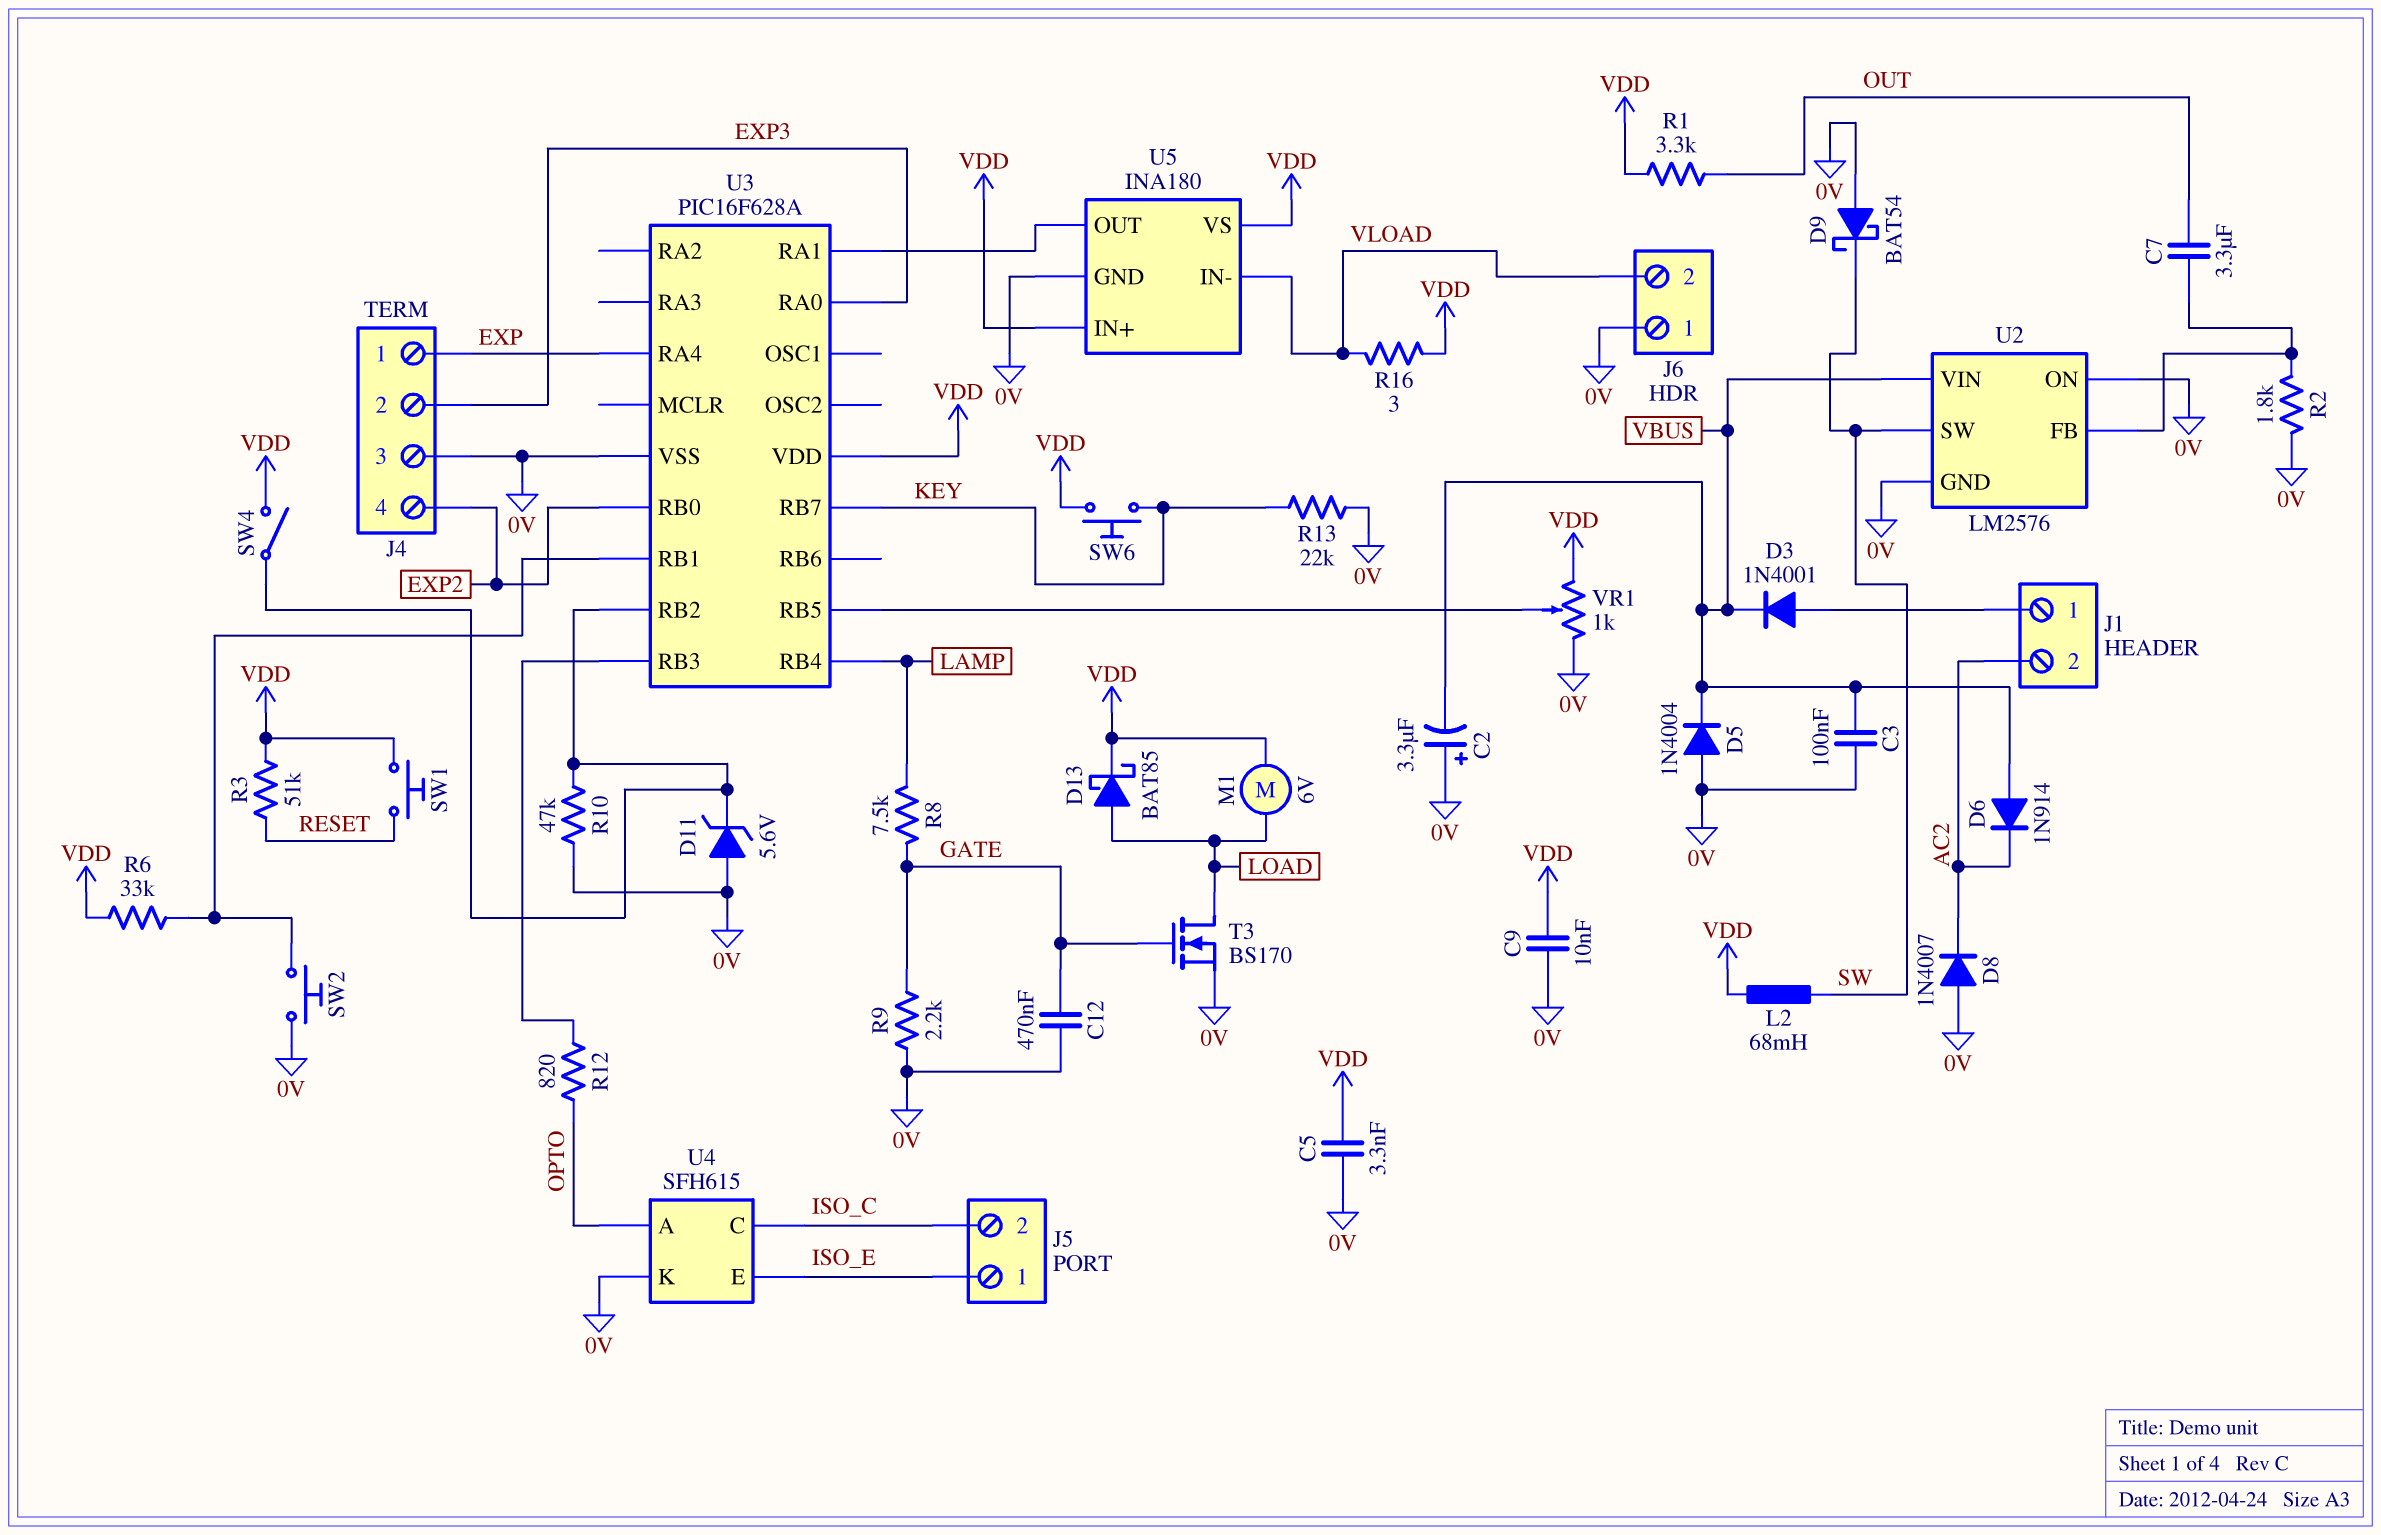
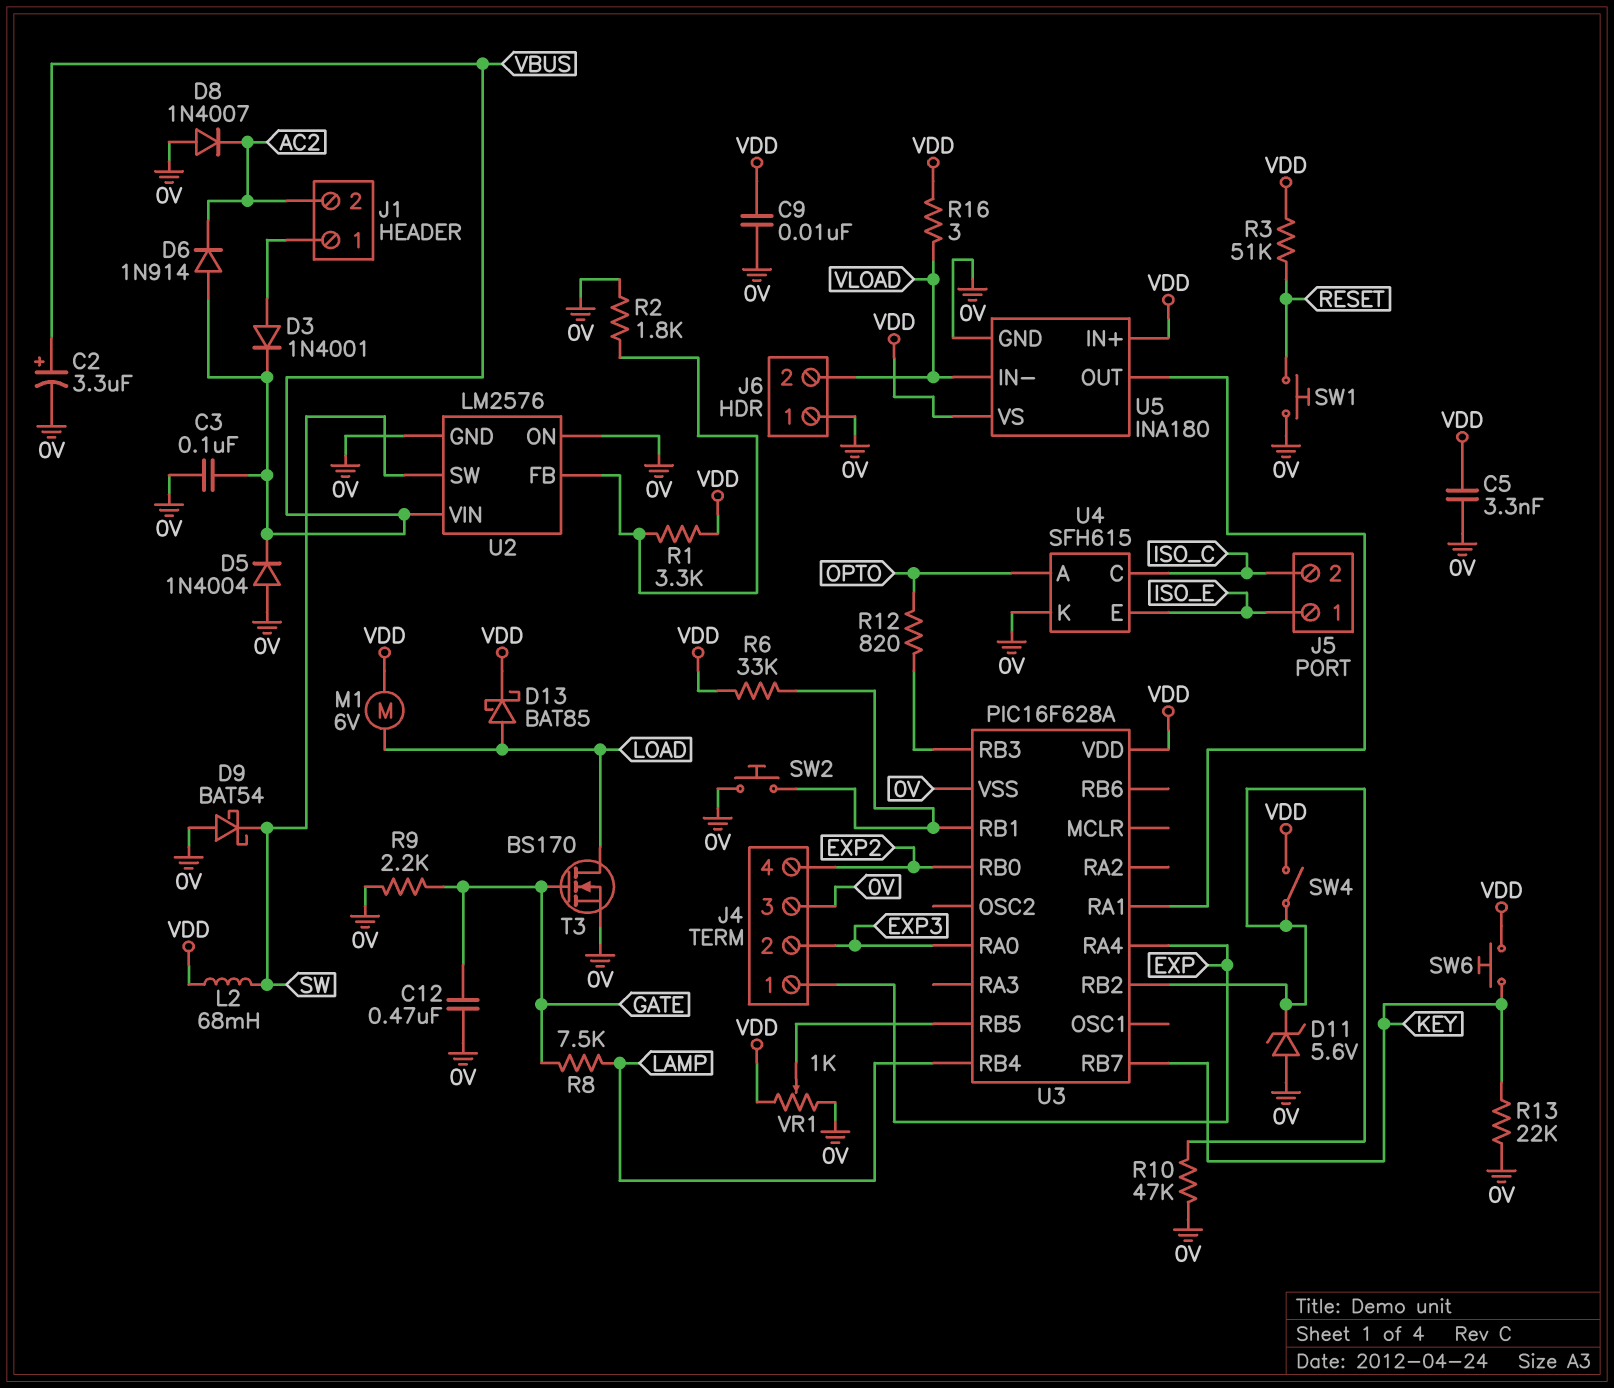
C2: 3.3uF (plus 0V, minus VBUS) -> 3.3uF (plus VBUS, minus 0V)
C7: 3.3uF (OUT, U2/FB) -> none
R1: 3.3k (OUT, VDD) -> 3.3k (U2/FB, VDD)
SW1: button (RESET, VDD) -> button (0V, RESET)

